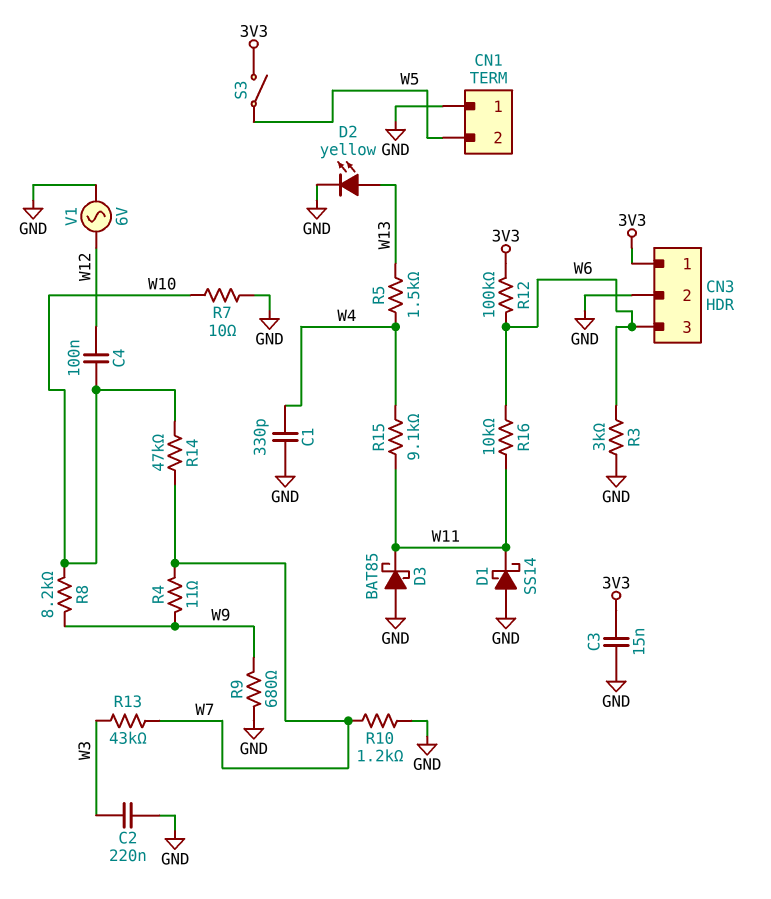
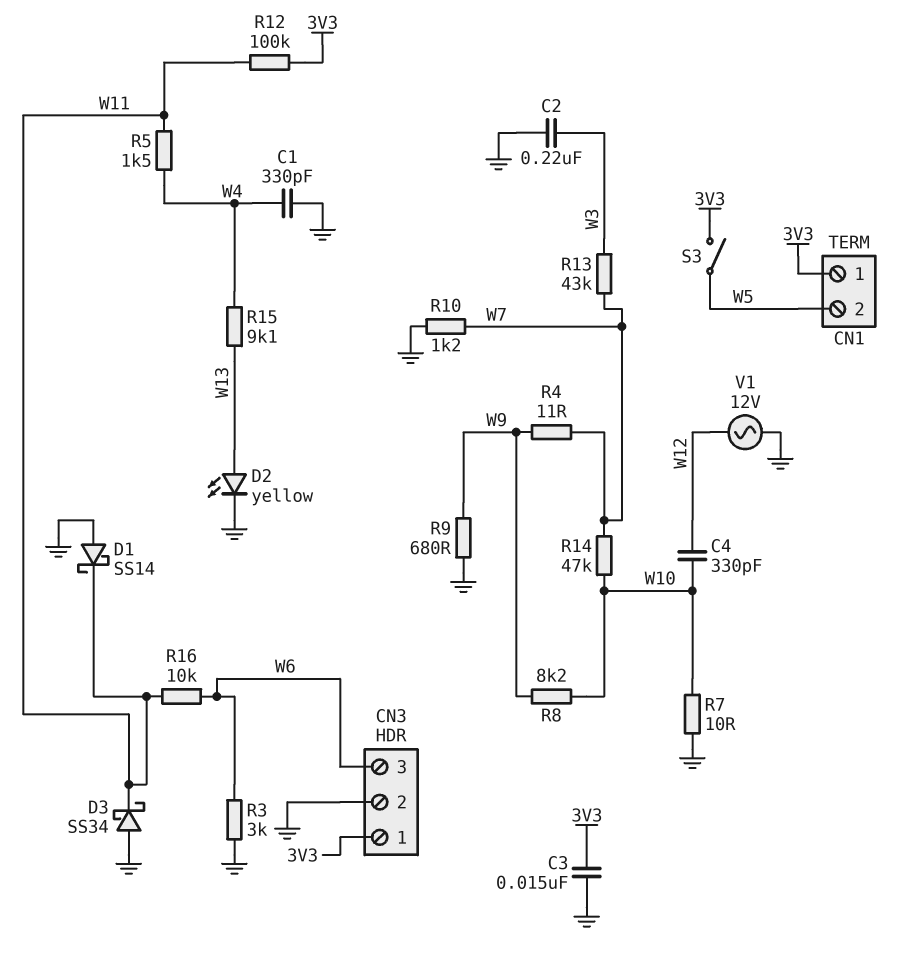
C4: 100nF (W10, W12) -> 330pF (W10, W12)
CN1 pin 1: GND -> 3V3
D3: schottky BAT85 (A GND, K W11) -> schottky SS34 (A GND, K W11)
R5: 1.5k (W4, W13) -> 1.5k (W4, W11)
R12: 100k (3V3, W6) -> 100k (3V3, W11)
R15: 9.1k (W4, W11) -> 9.1k (W4, W13)
V1: AC 6V (GND, W12) -> AC 12V (GND, W12)

